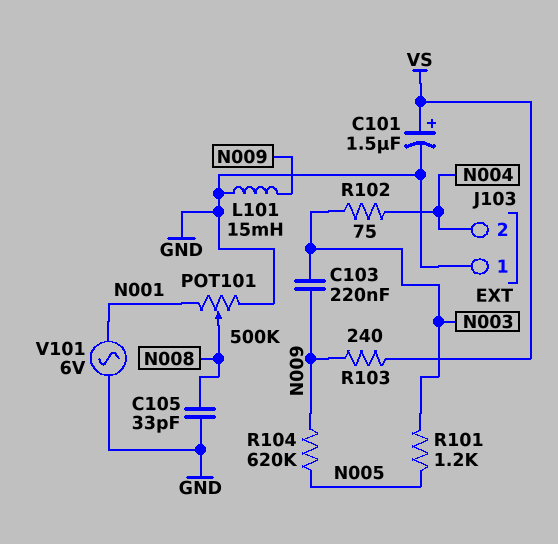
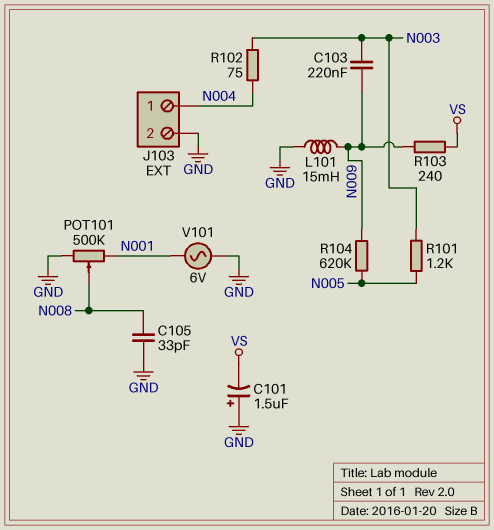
C101: 1.5uF (plus VS, minus GND) -> 1.5uF (plus GND, minus VS)
J103 pin 1: GND -> N004
J103 pin 2: N004 -> GND

